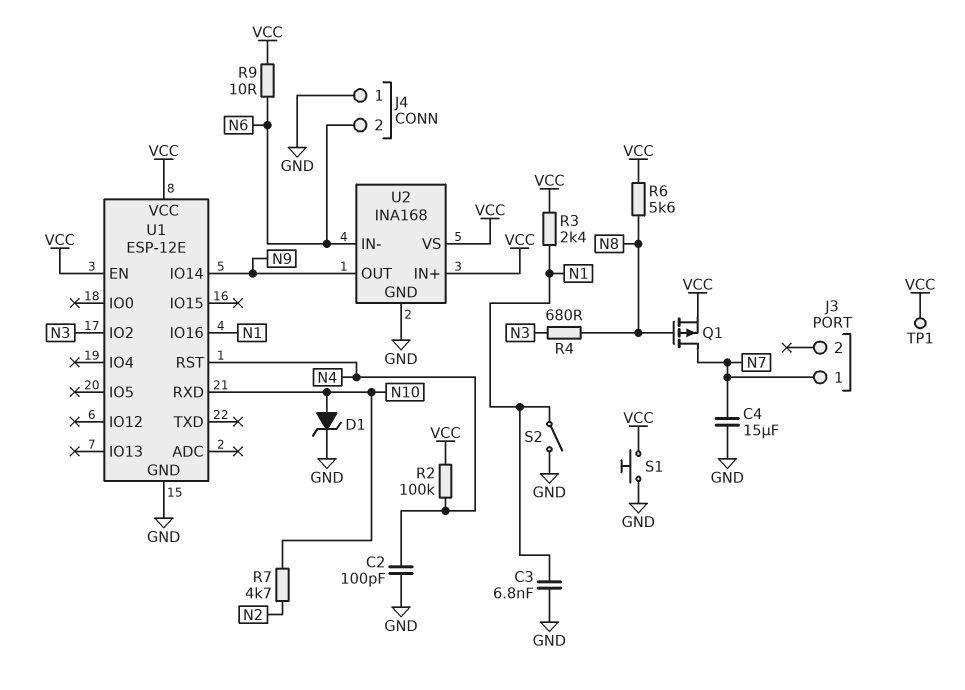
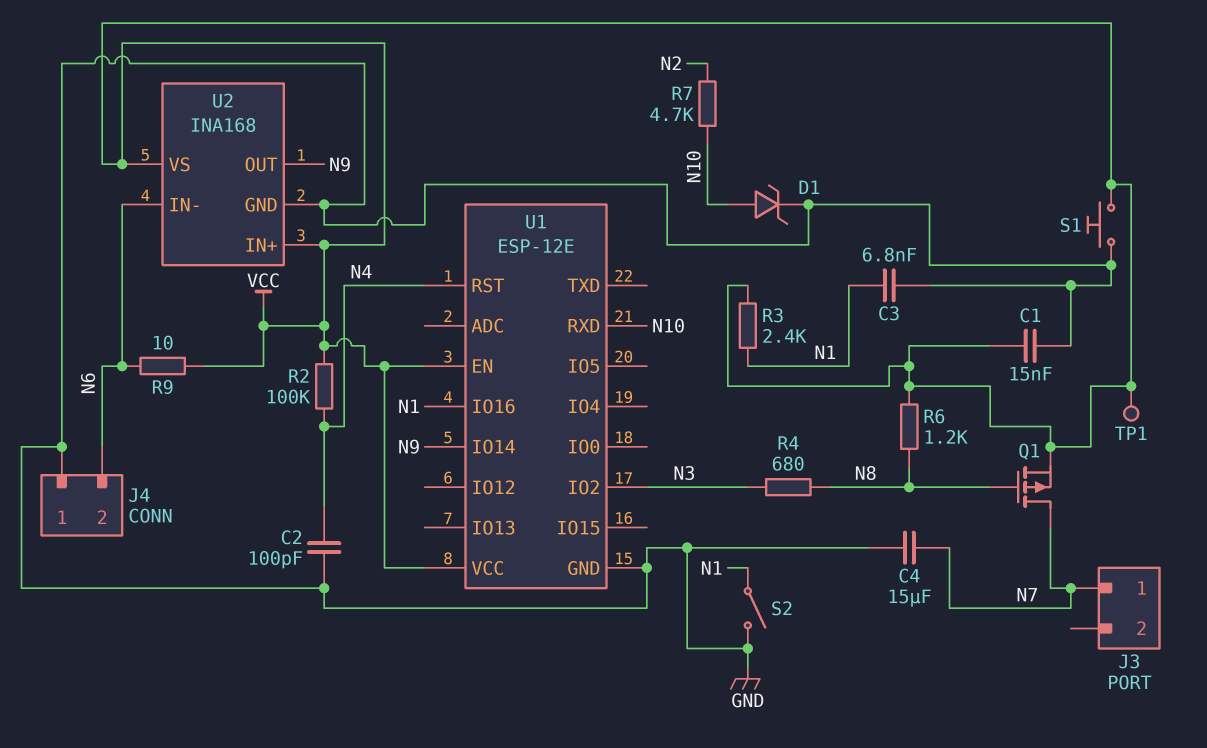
C1: none -> 15nF (GND, VCC)
R6: 5.6k (N8, VCC) -> 1.2k (N8, VCC)

